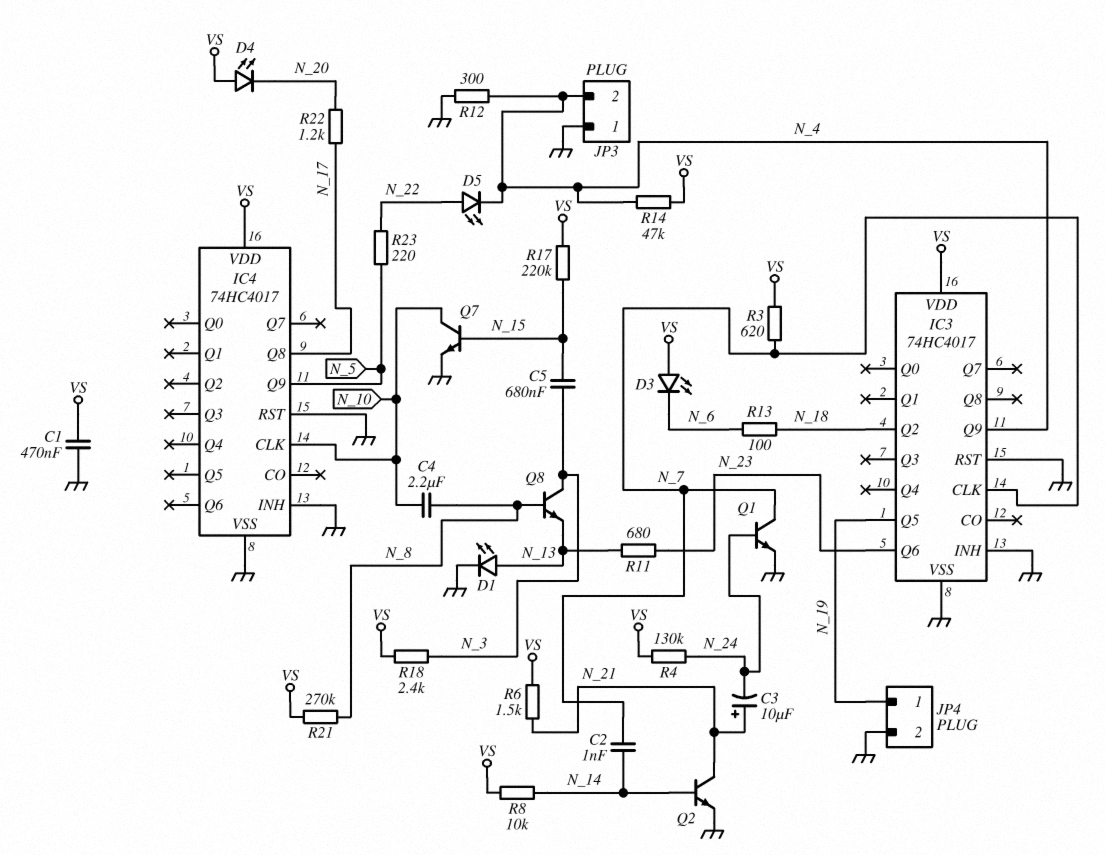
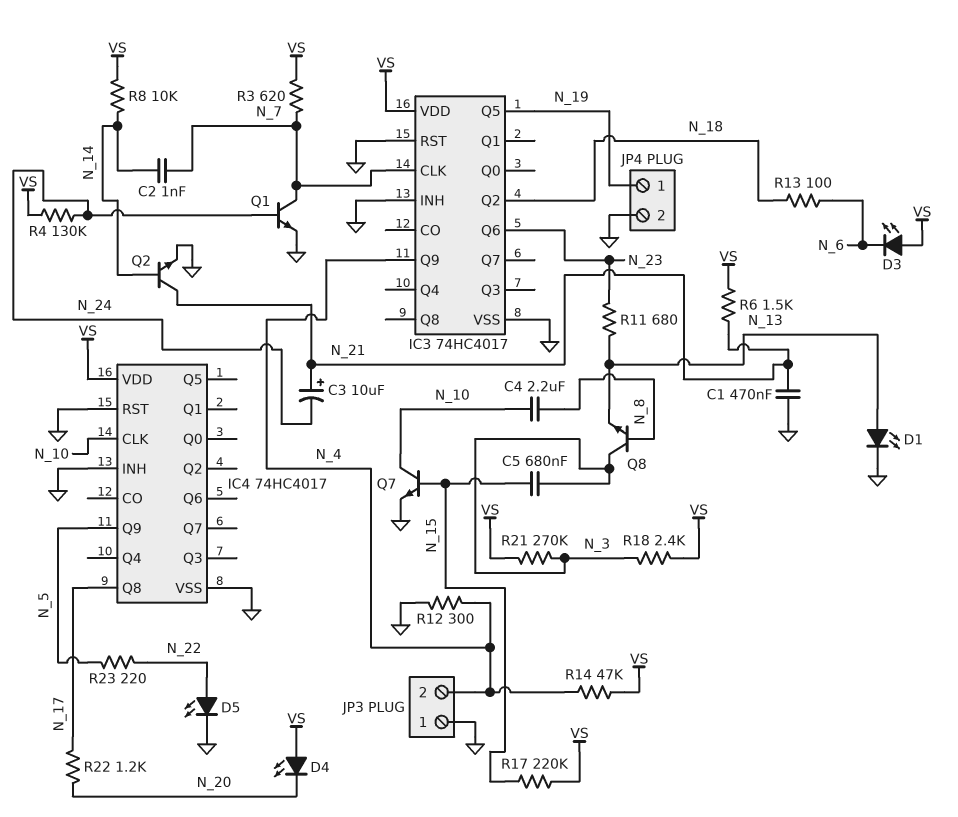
C1: 470nF (GND, VS) -> 470nF (GND, N_21)
D5: LED (A N_22, K N_4) -> LED (A N_22, K GND)
R21: 270k (N_8, VS) -> 270k (N_3, VS)

